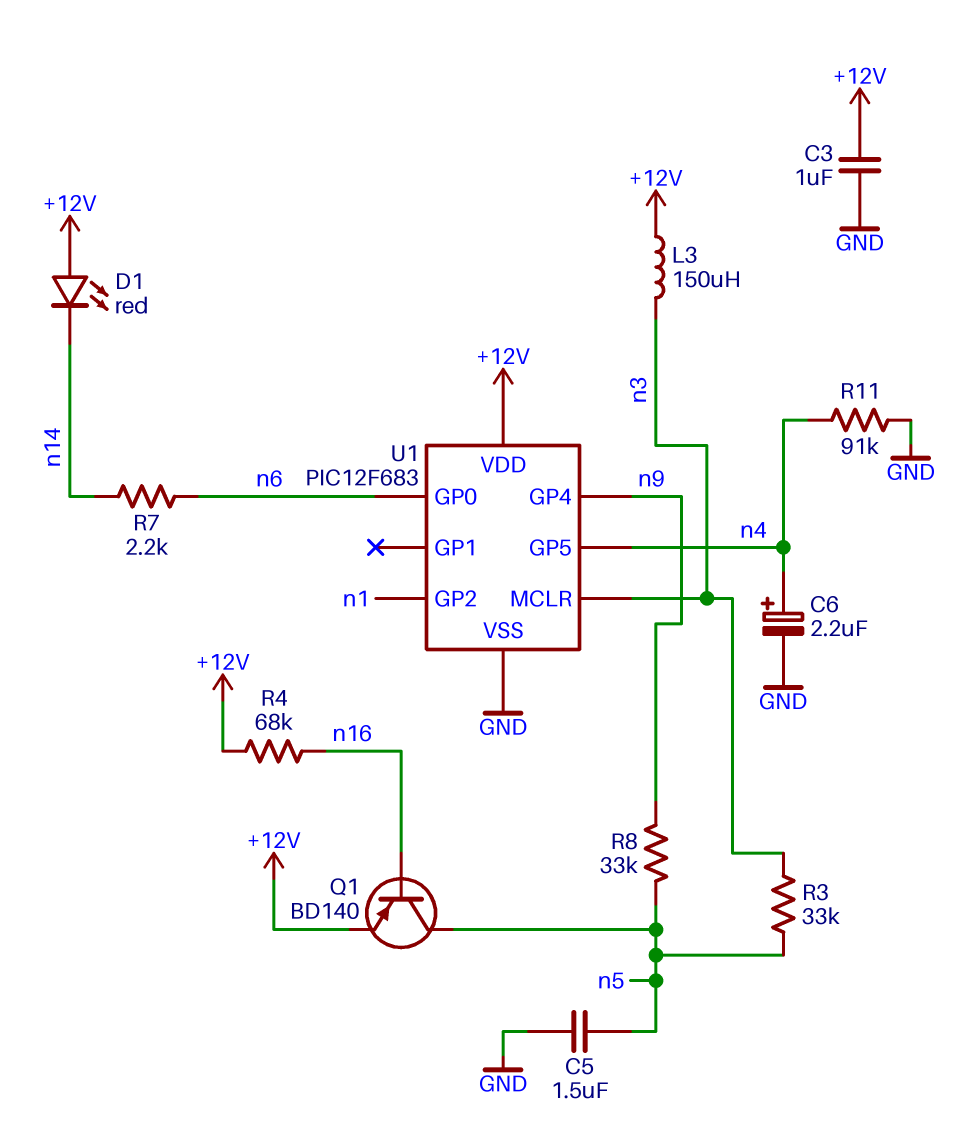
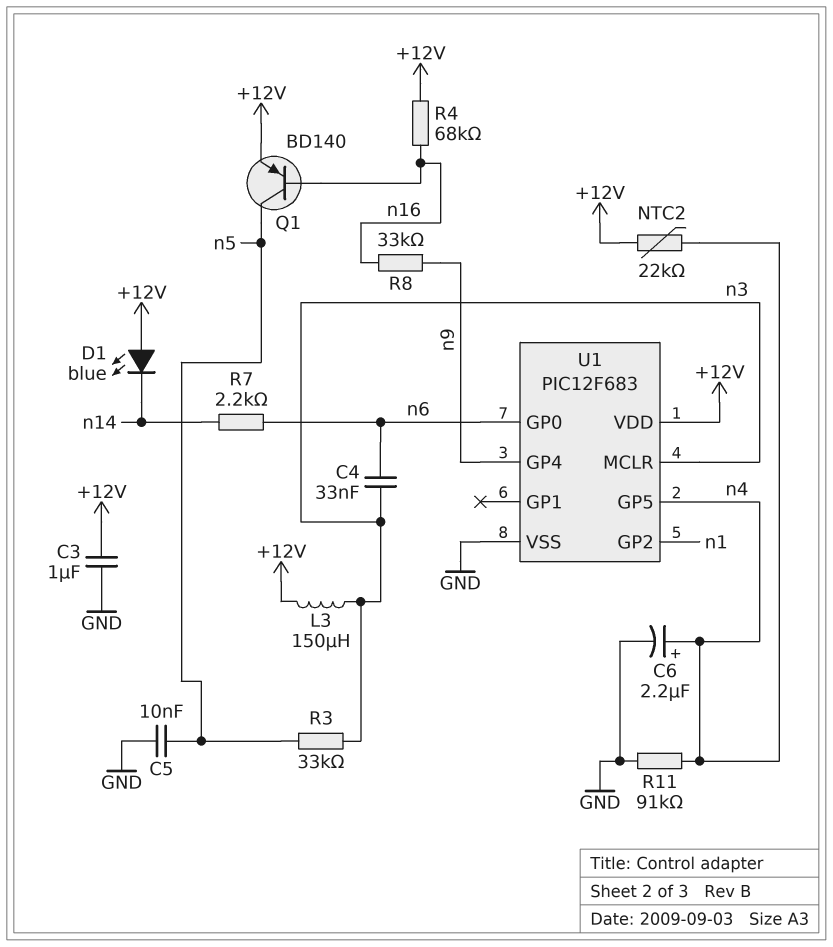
C4: none -> 33nF (n3, n6)
C5: 1.5uF (GND, n5) -> 10nF (GND, n5)
D1: LED red (A +12V, K n14) -> LED blue (A +12V, K n14)
NTC2: none -> 22k (+12V, n4)
R8: 33k (n5, n9) -> 33k (n9, n16)

